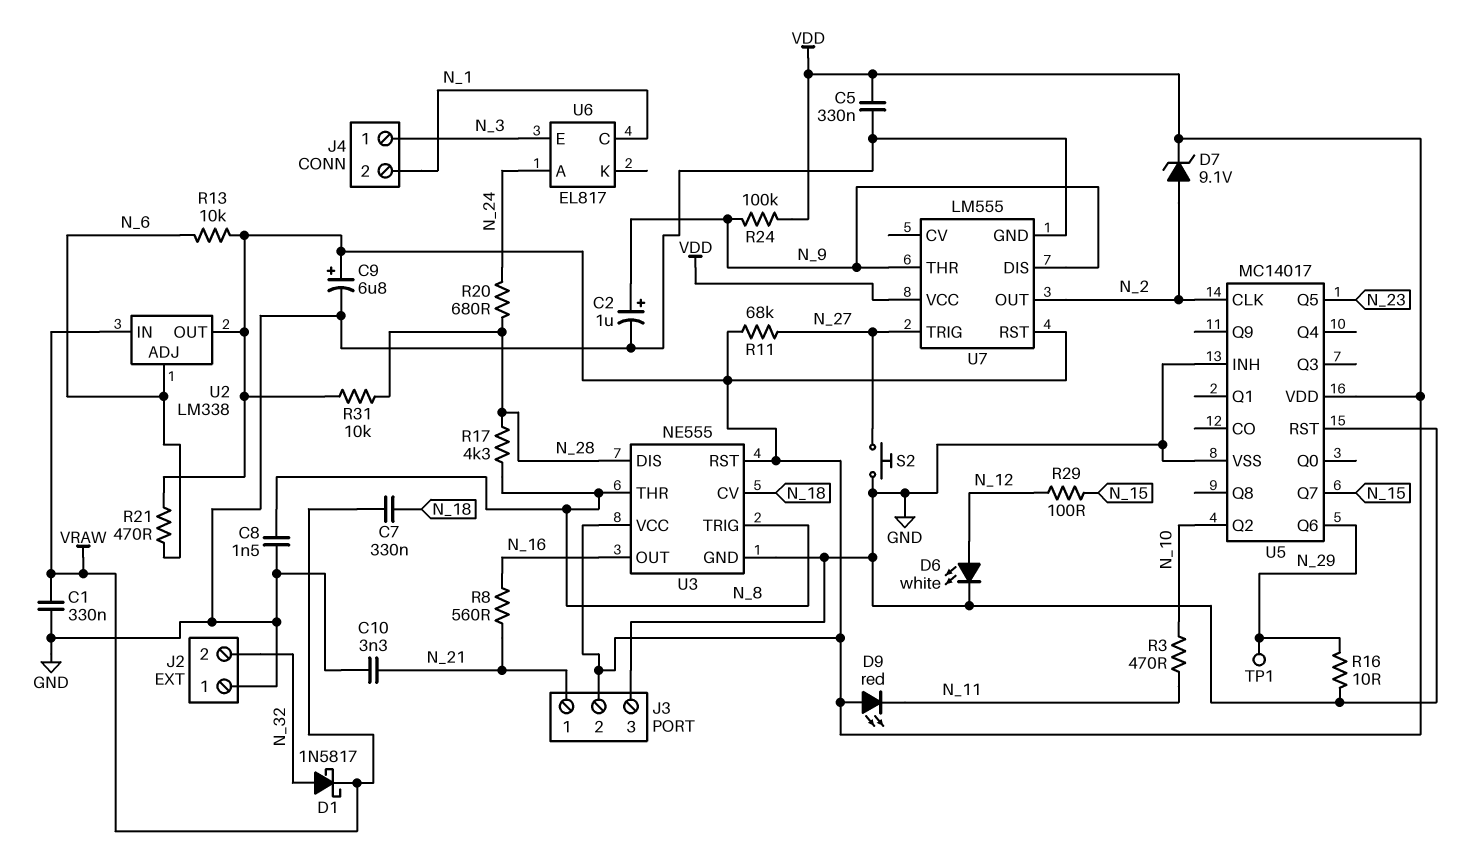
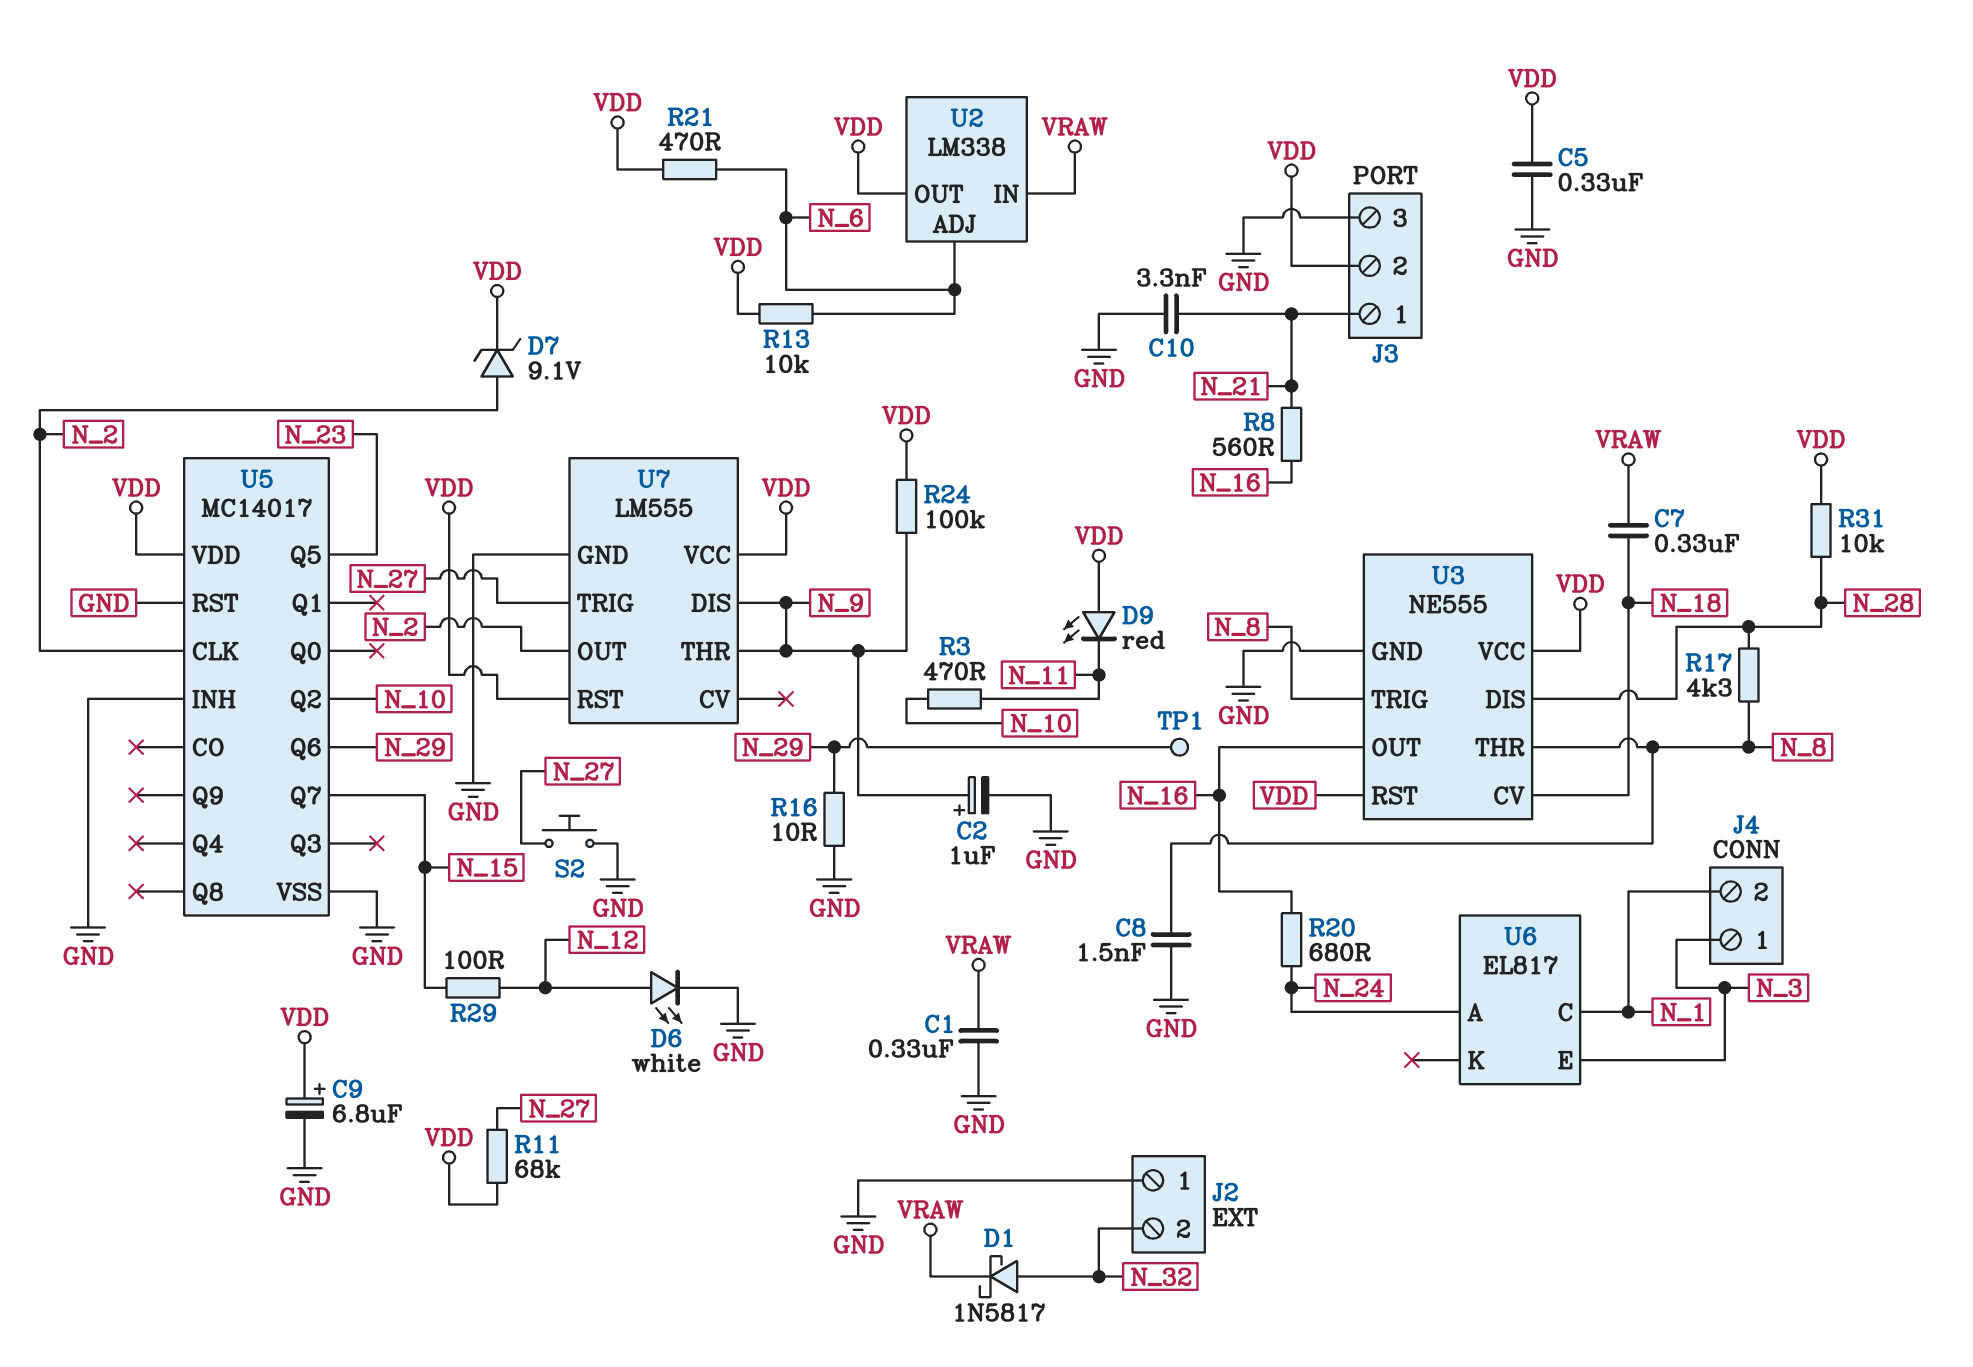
R20: 680 (N_24, N_28) -> 680 (N_16, N_24)

